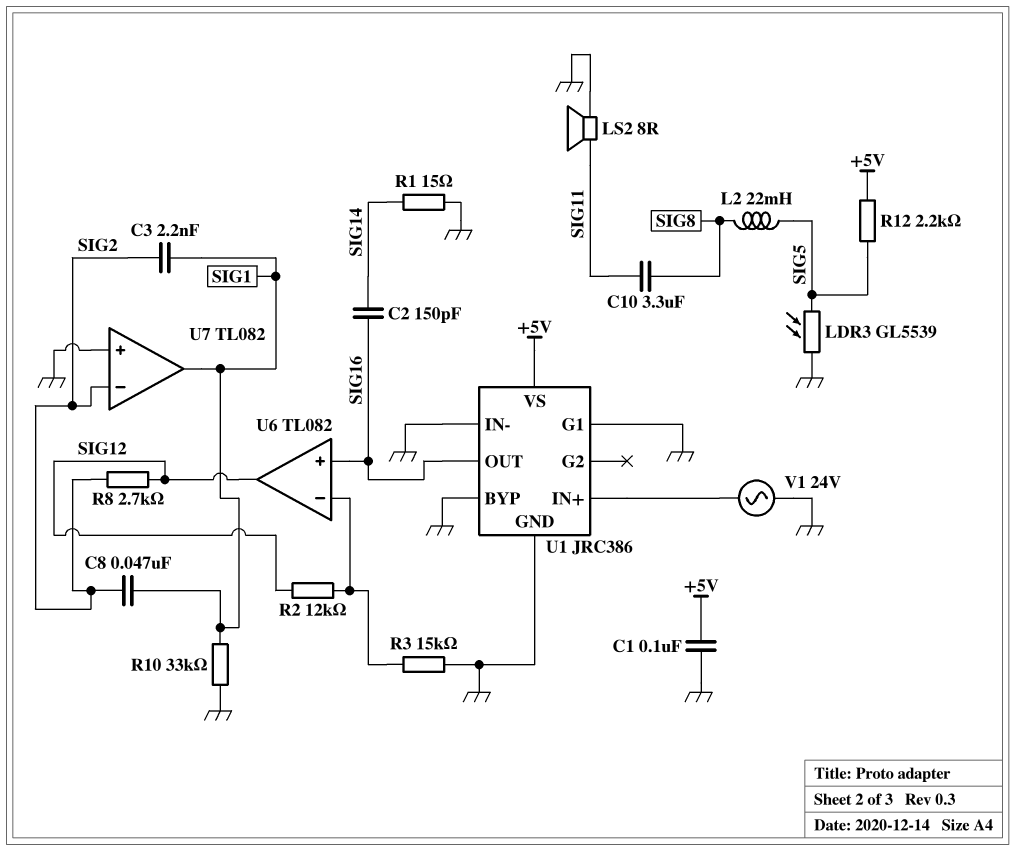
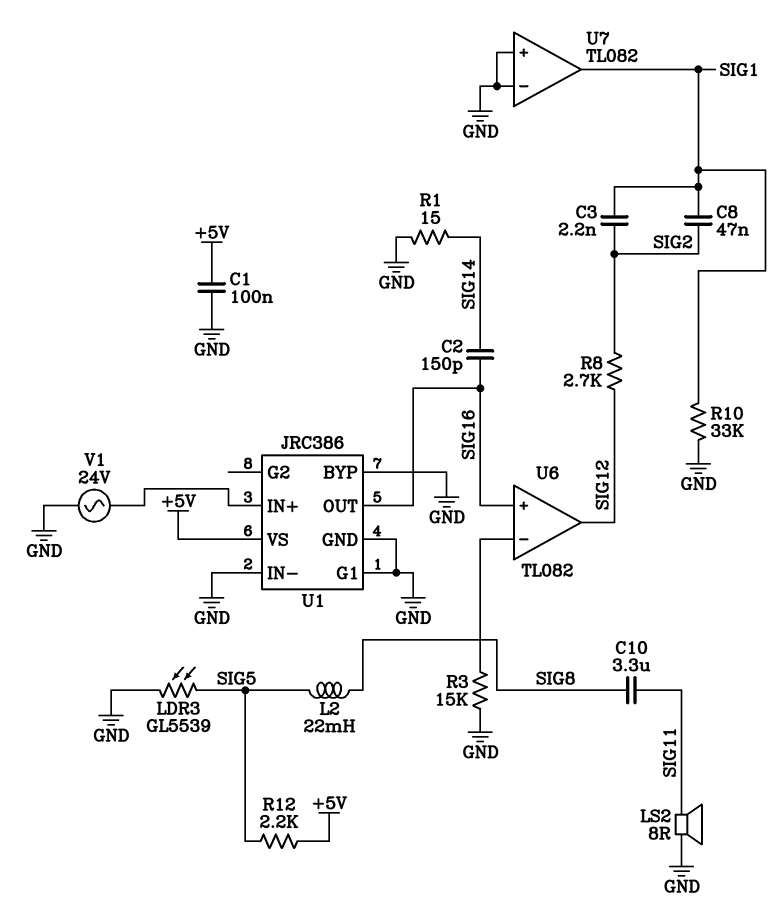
R2: 12k (SIG12, U6/in-) -> none
U7 pin in-: SIG2 -> GND

